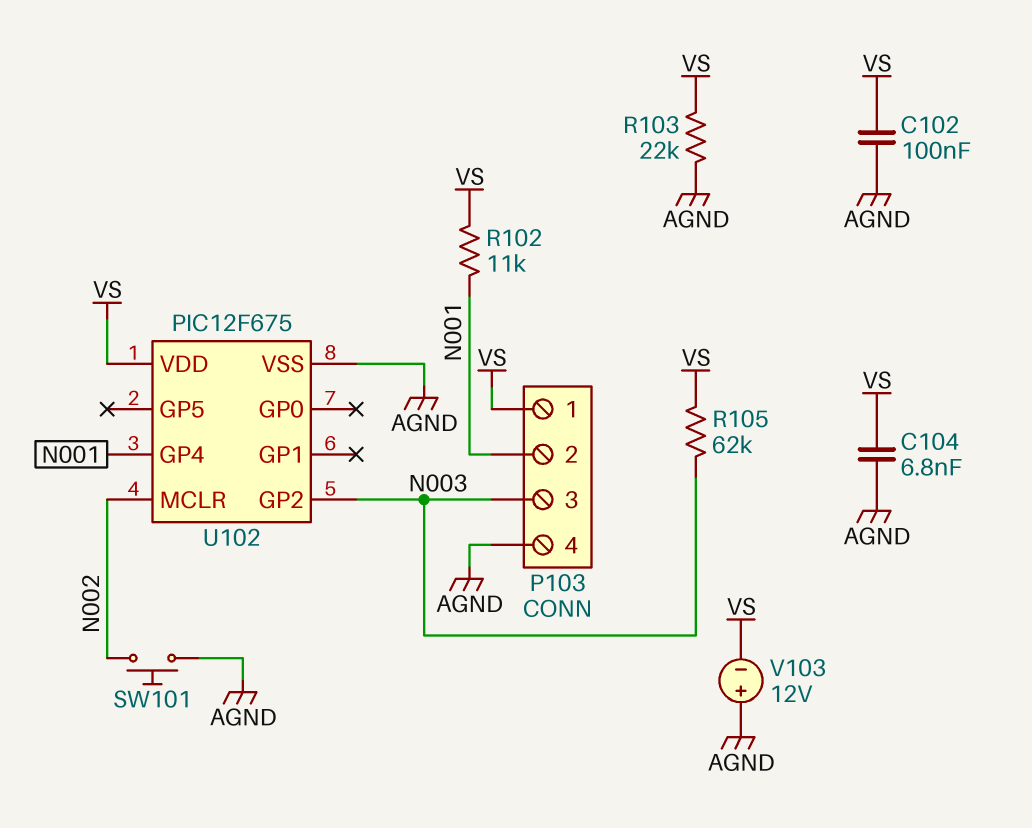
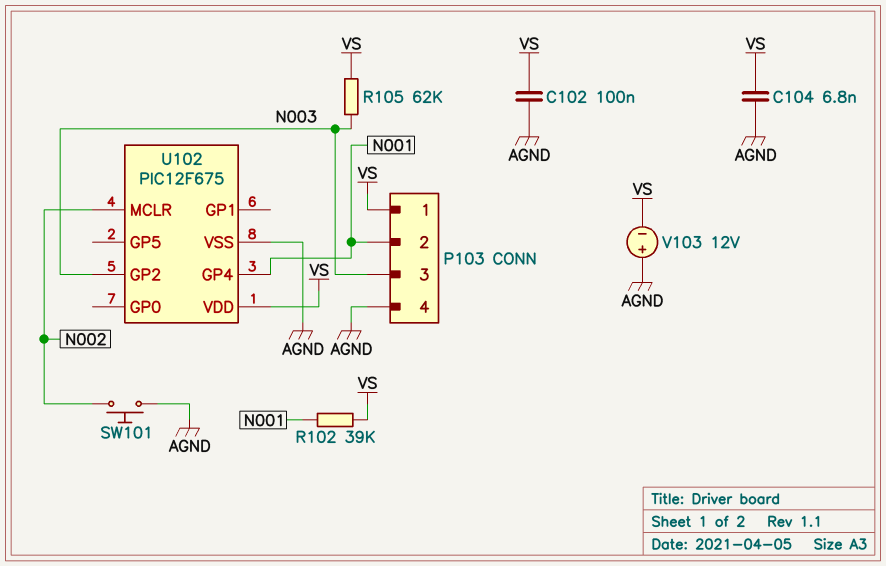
R102: 11k (N001, VS) -> 39k (N001, VS)
R103: 22k (AGND, VS) -> none

